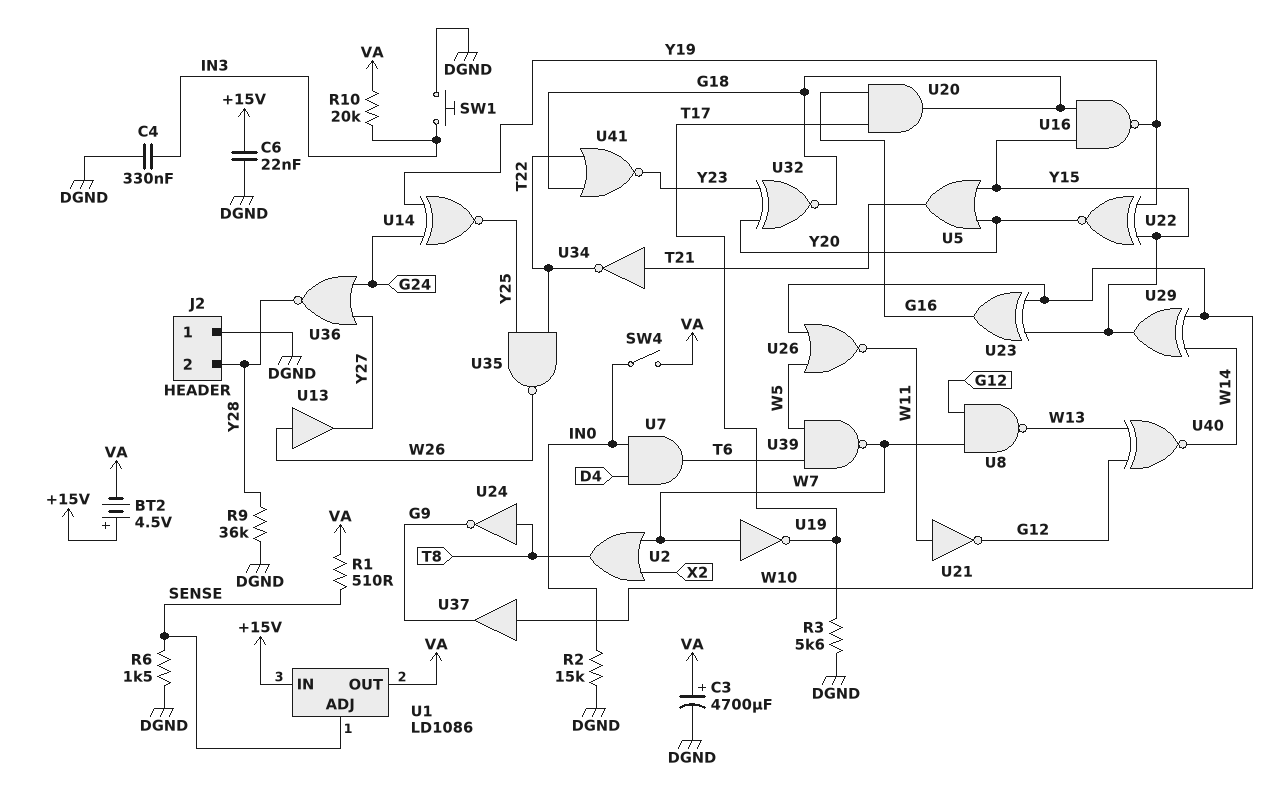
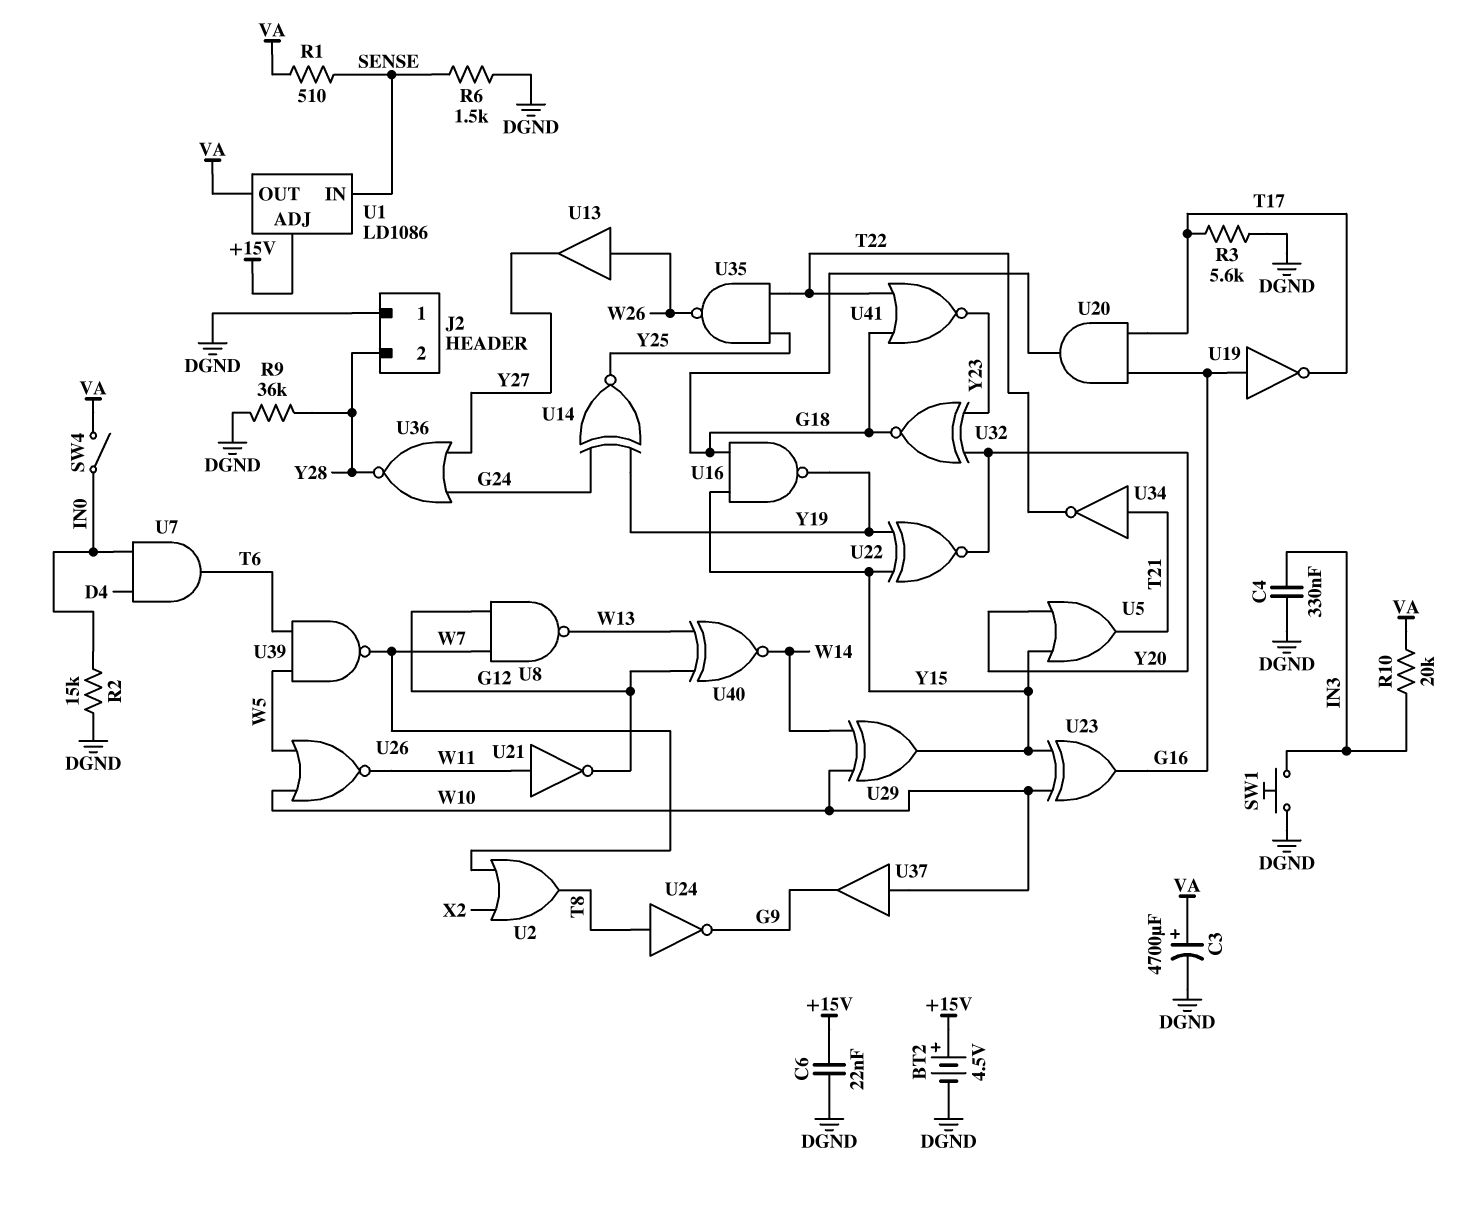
BT2: 4.5V (plus +15V, minus VA) -> 4.5V (plus +15V, minus DGND)
U1 pin ADJ: SENSE -> +15V
U1 pin IN: +15V -> SENSE
U19: NOT (in W7, out T17) -> NOT (in G16, out T17)

